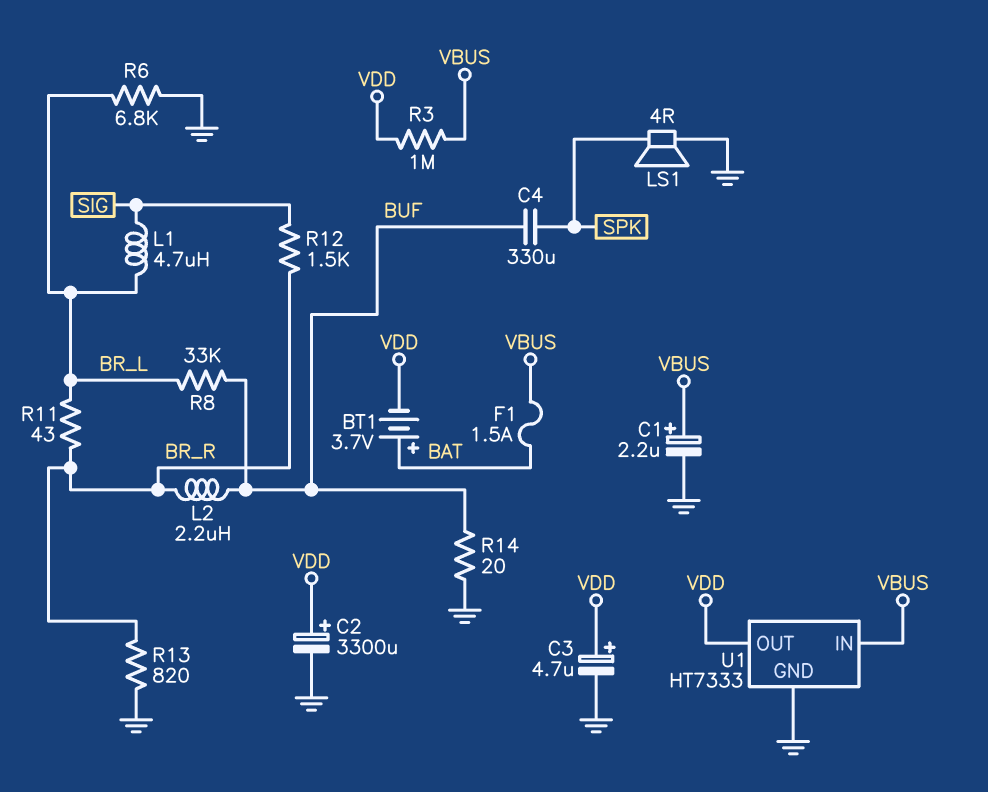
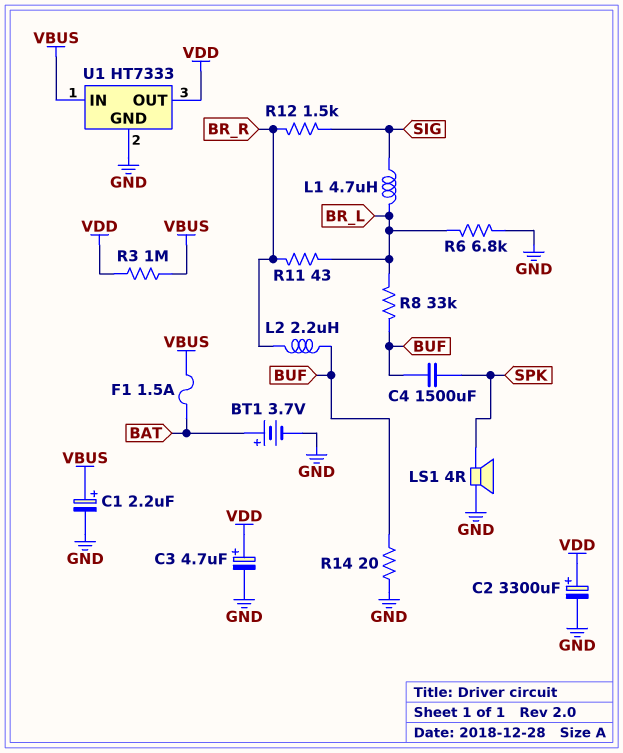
BT1: 3.7V (plus BAT, minus VDD) -> 3.7V (plus BAT, minus GND)
C4: 330uF (BUF, SPK) -> 1500uF (BUF, SPK)
R13: 820 (BR_R, GND) -> none

